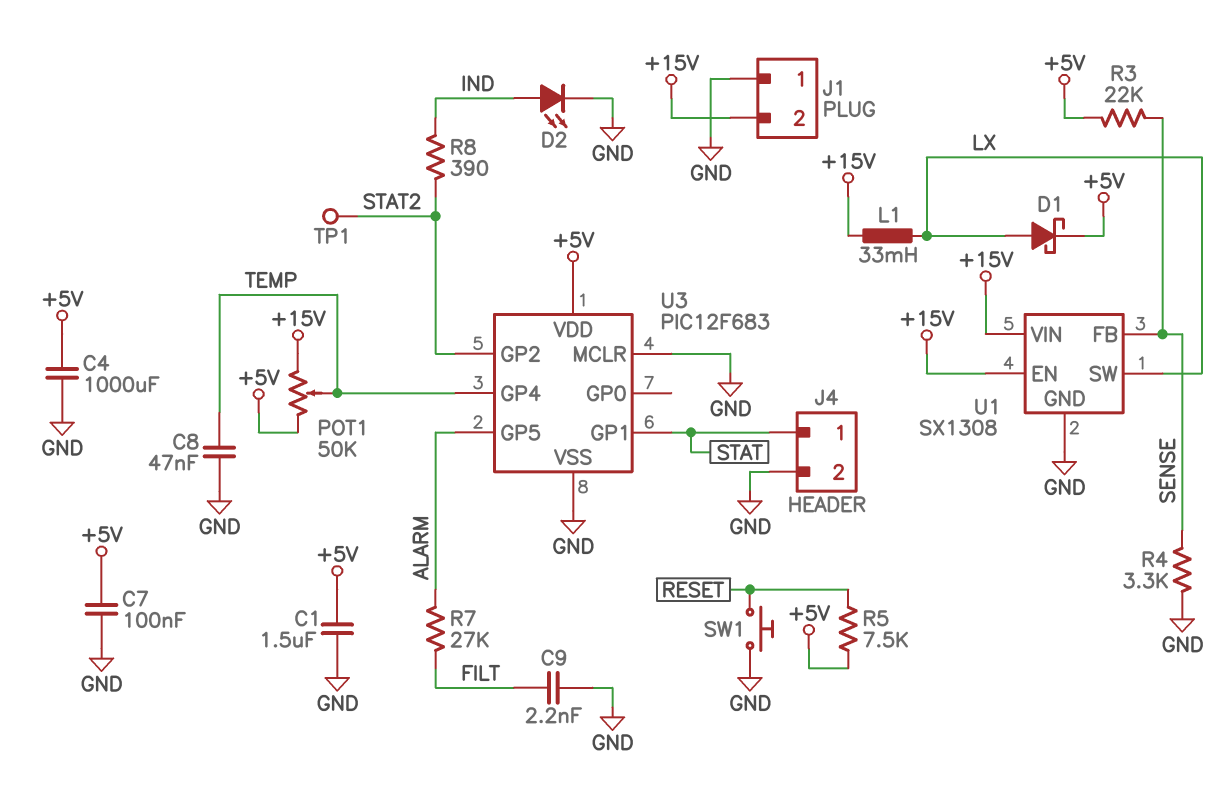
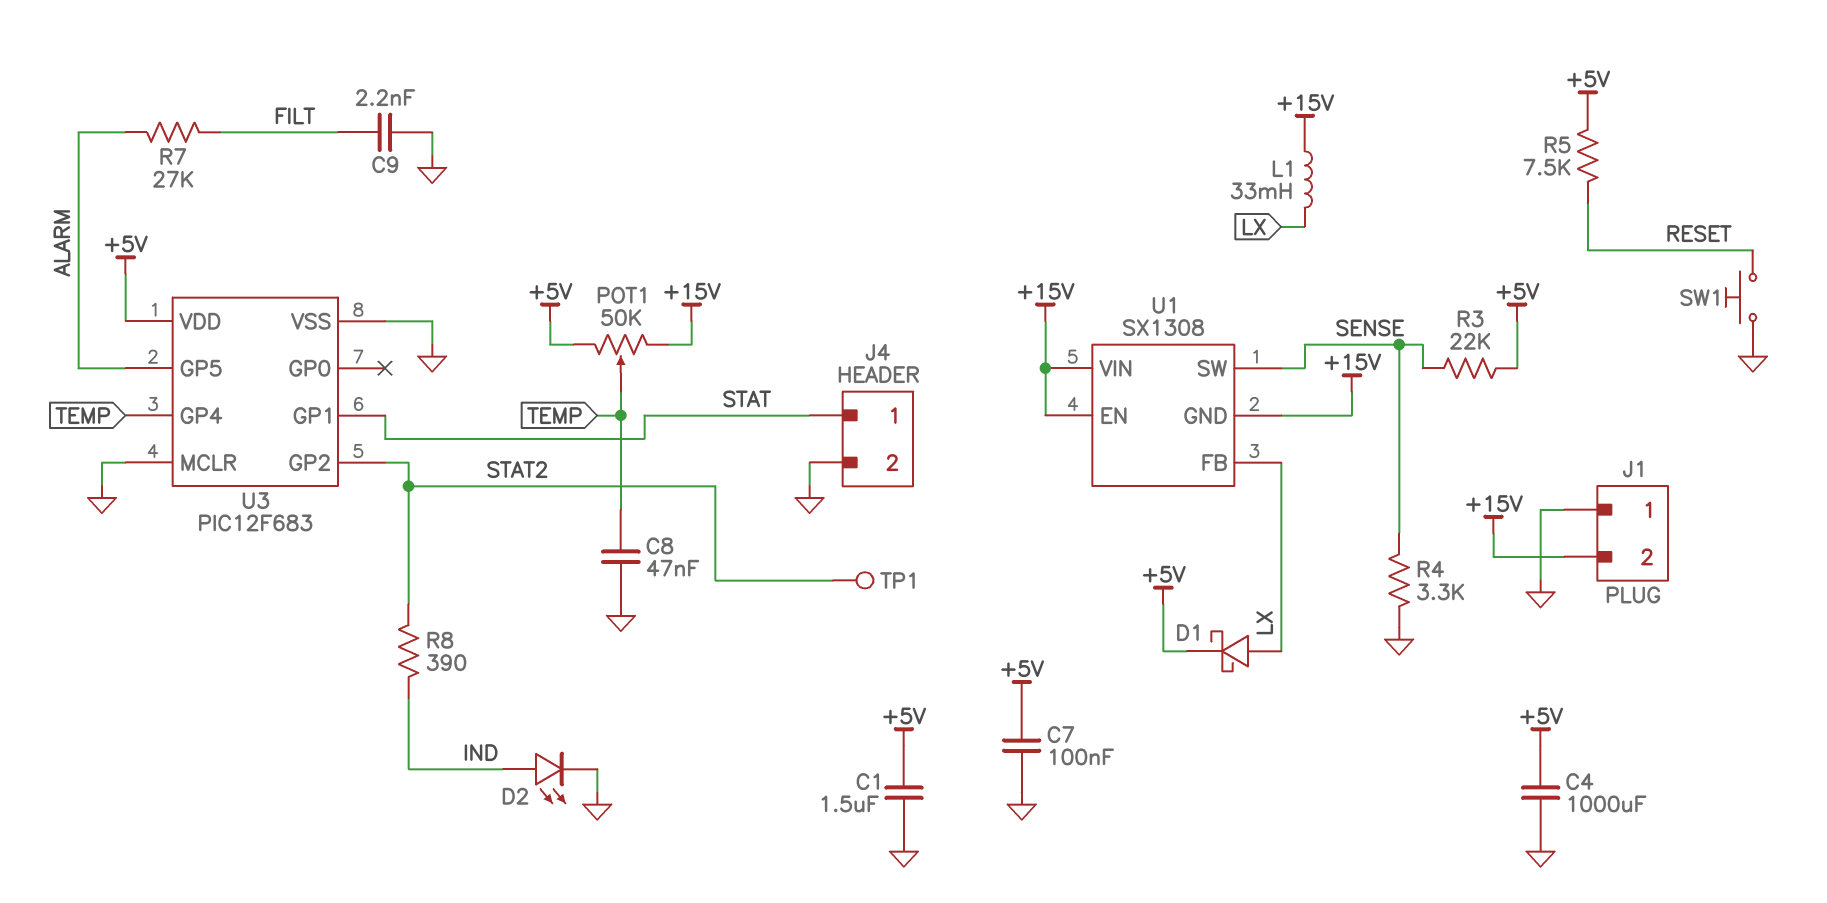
U1 pin FB: SENSE -> LX
U1 pin GND: GND -> +15V
U1 pin SW: LX -> SENSE

